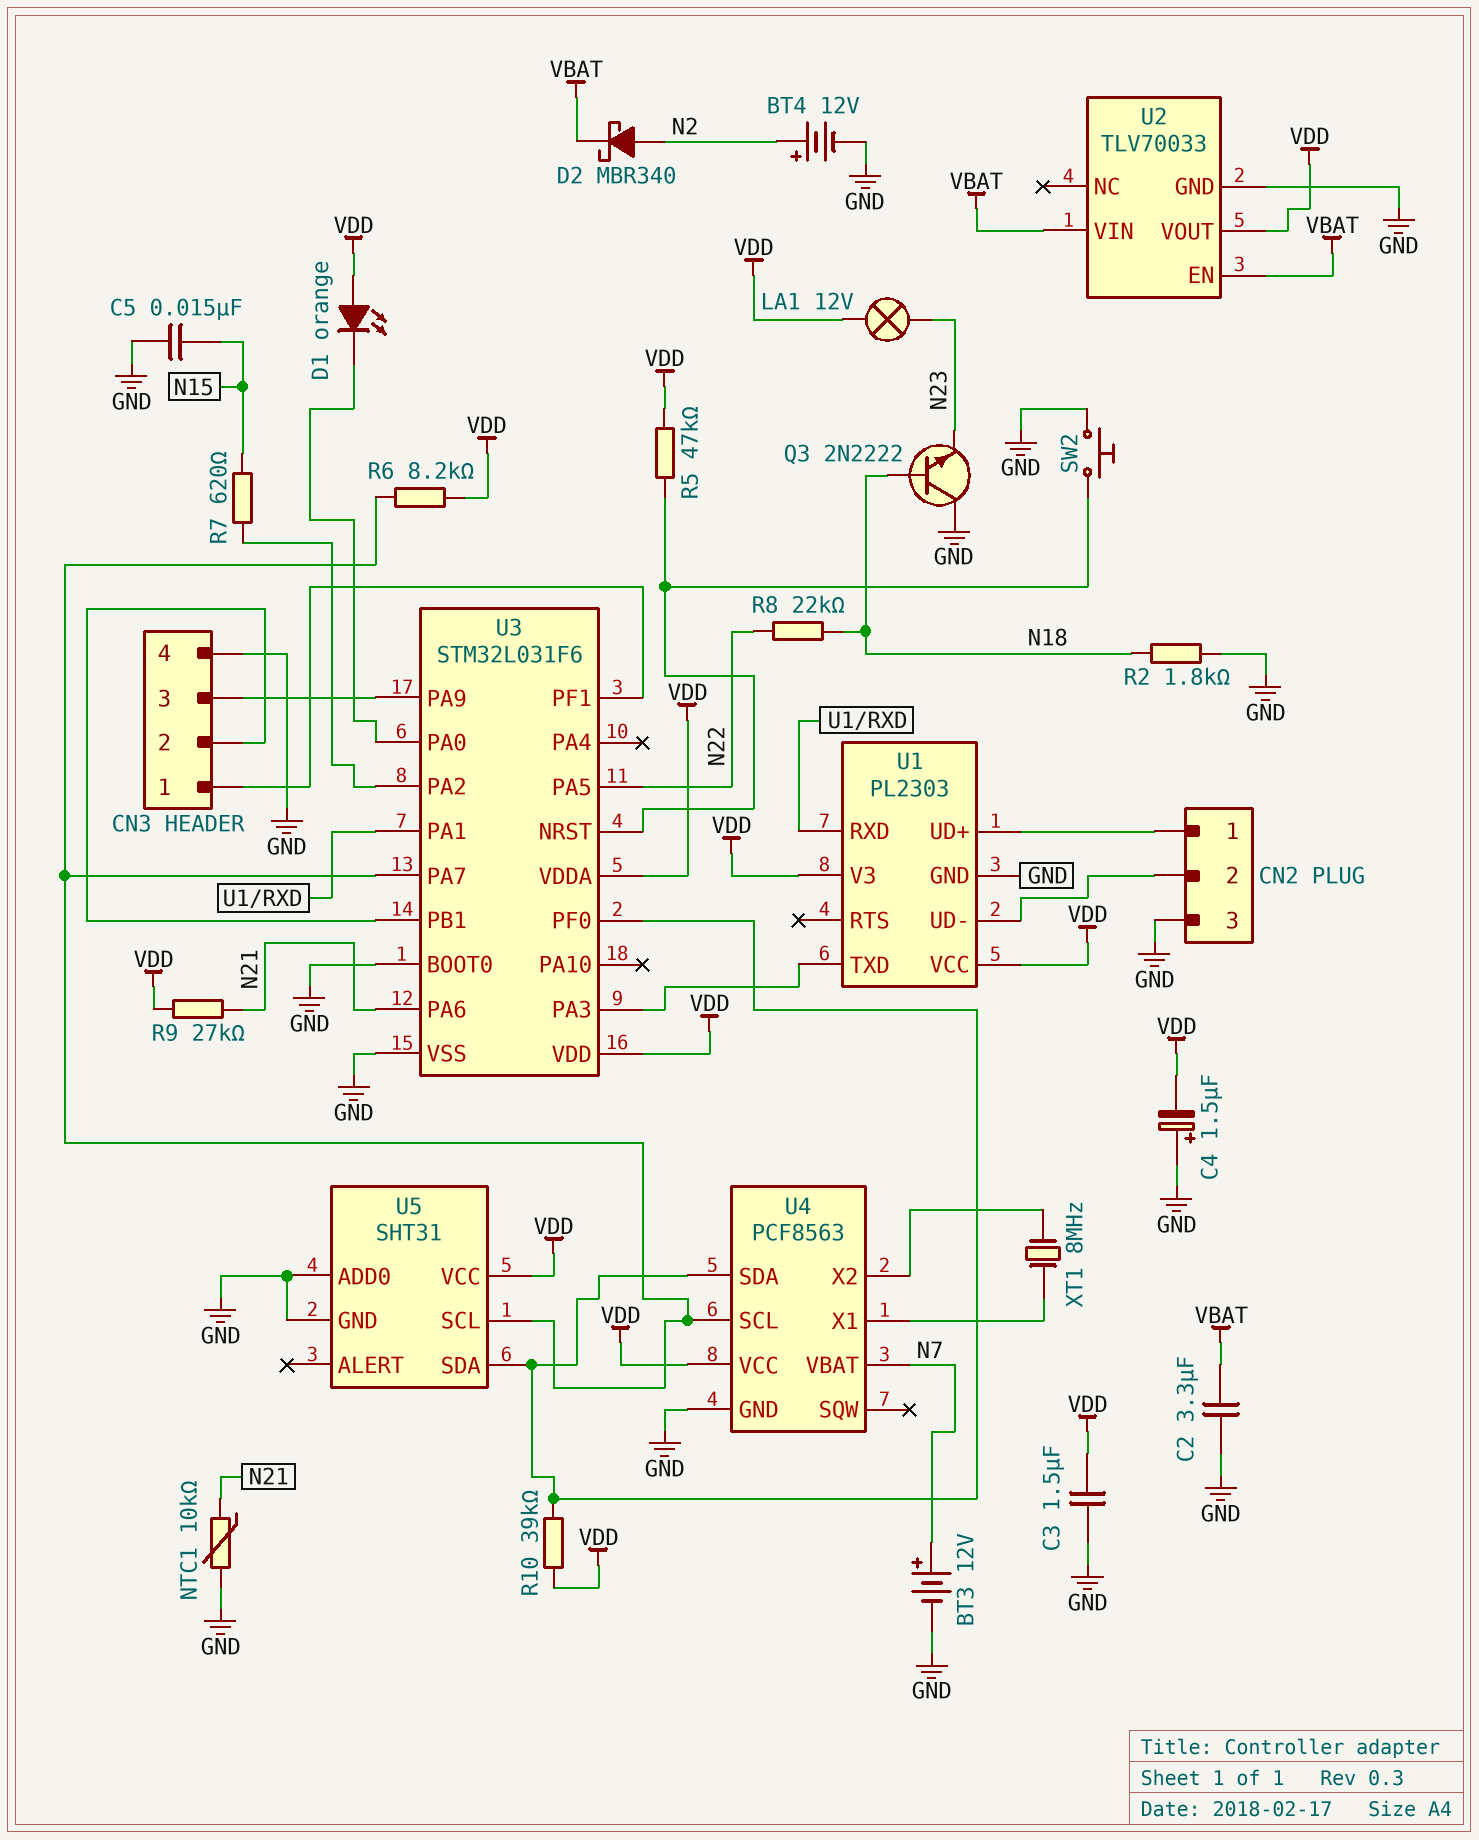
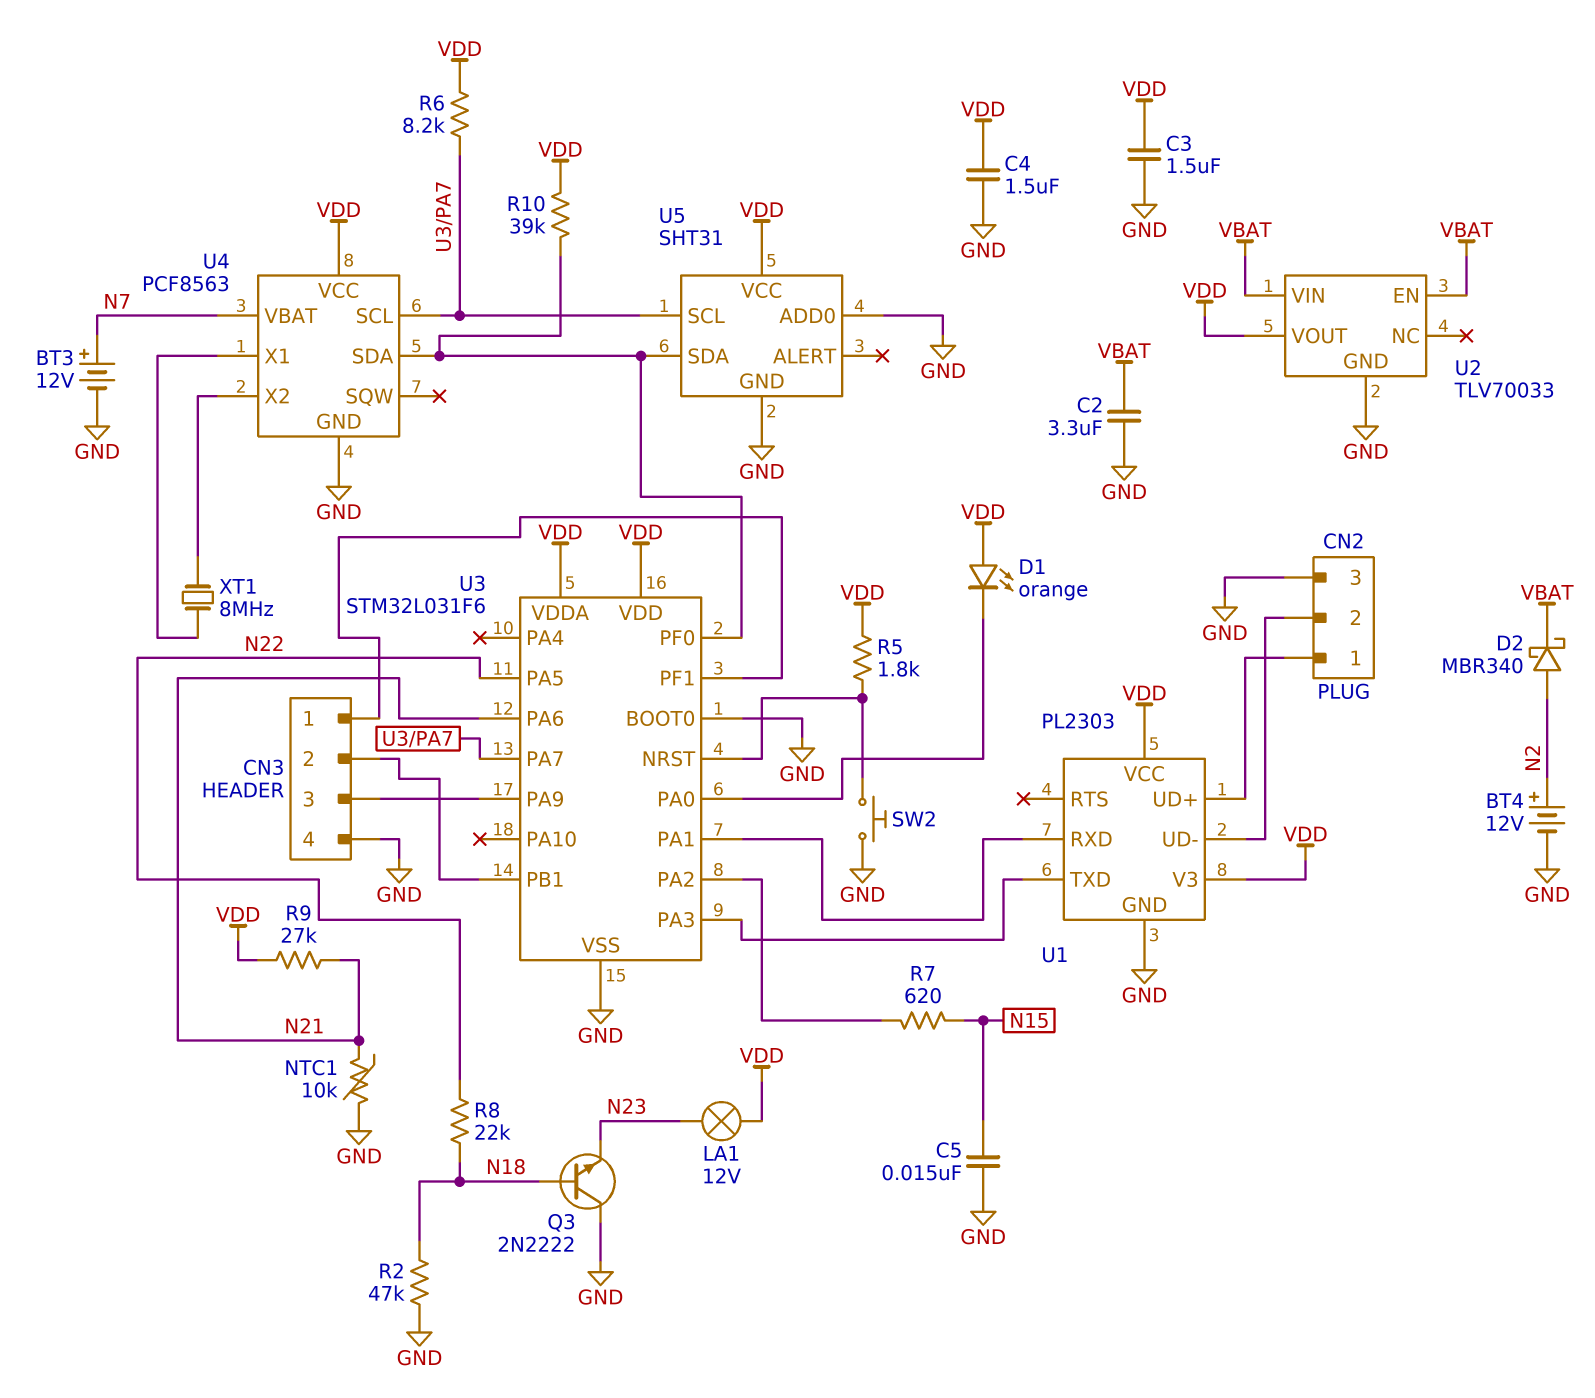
C4: 1.5uF (plus GND, minus VDD) -> 1.5uF (GND, VDD)
R2: 1.8k (GND, N18) -> 47k (GND, N18)
R5: 47k (U3/NRST, VDD) -> 1.8k (U3/NRST, VDD)

